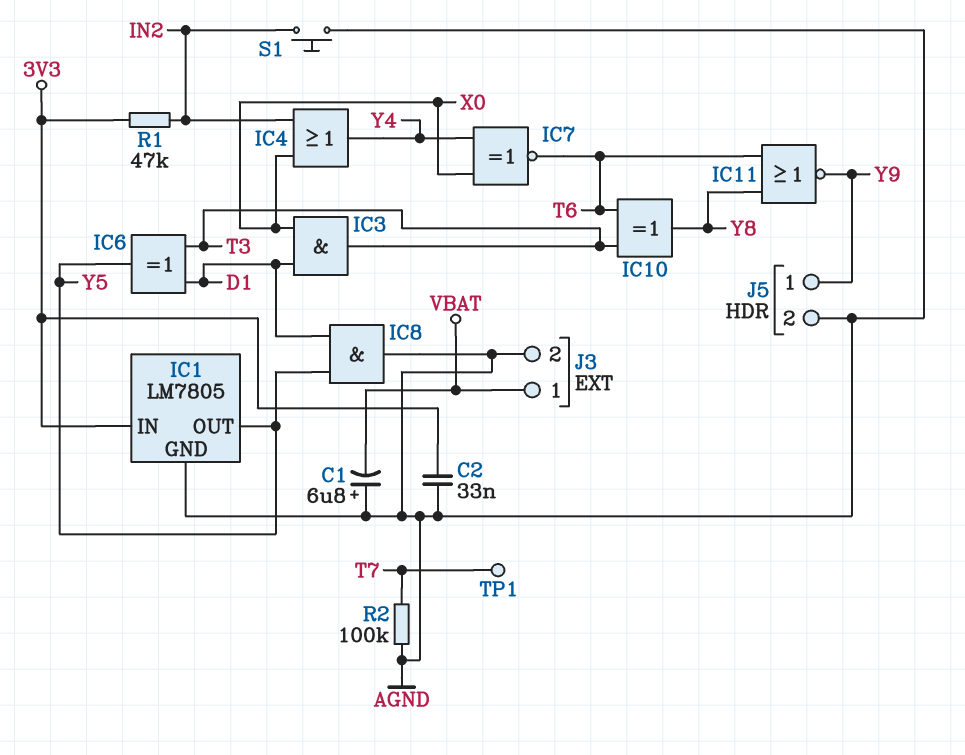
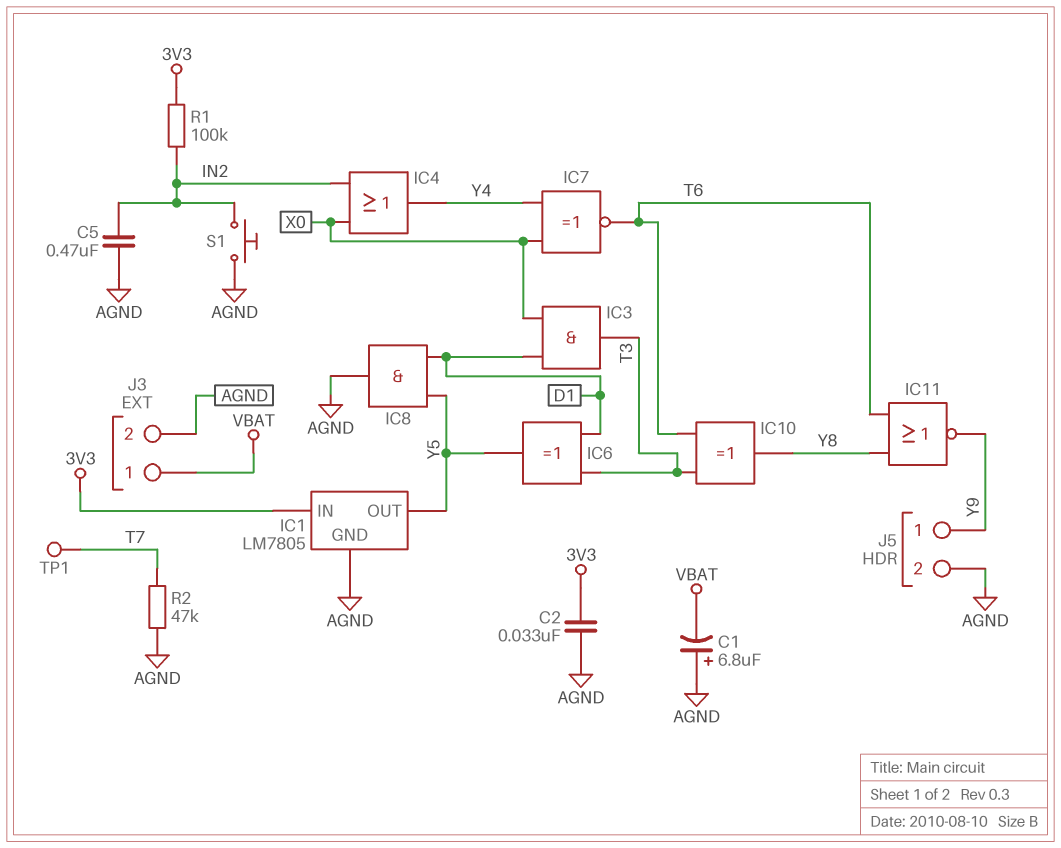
C5: none -> 470nF (AGND, IN2)
R1: 47k (3V3, IN2) -> 100k (3V3, IN2)
R2: 100k (AGND, T7) -> 47k (AGND, T7)

